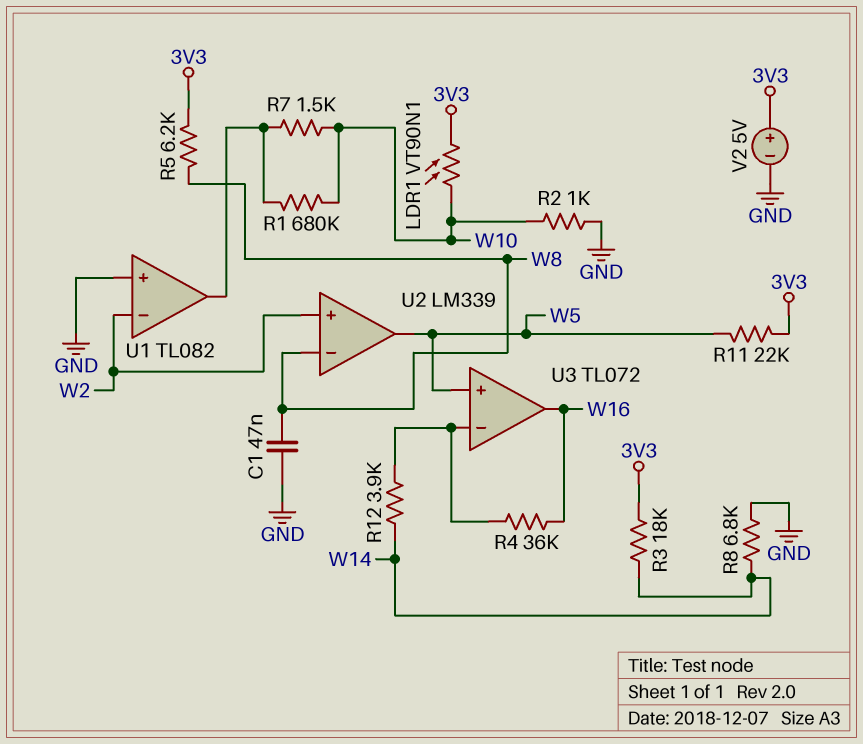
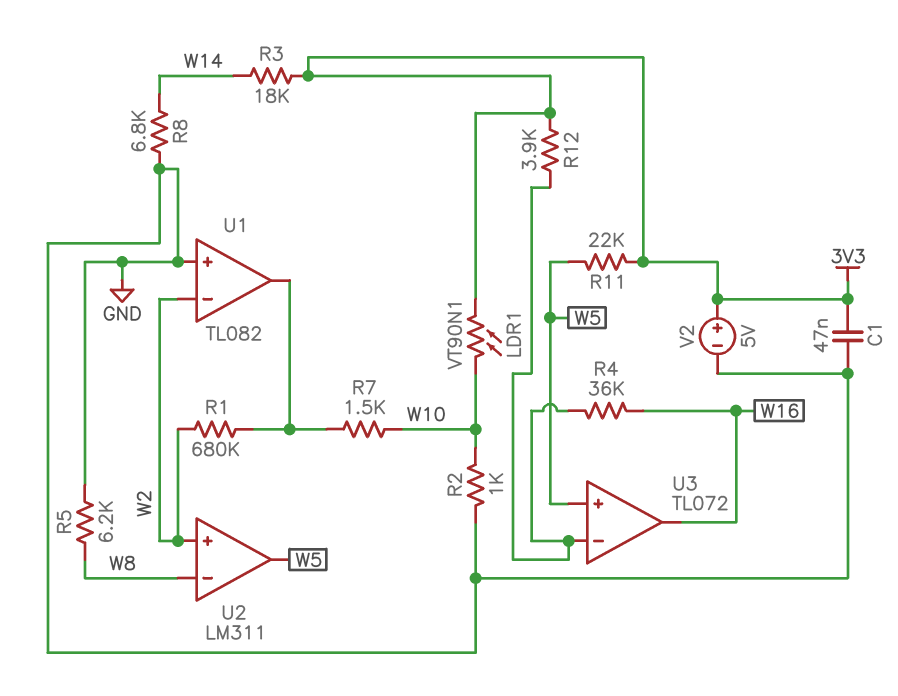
C1: 47nF (GND, W8) -> 47nF (3V3, GND)
R1: 680k (U1/out, W10) -> 680k (U1/out, W2)
R5: 6.2k (3V3, W8) -> 6.2k (GND, W8)
R12: 3.9k (U3/in-, W14) -> 3.9k (3V3, U3/in-)
U2: LM339 -> LM311

